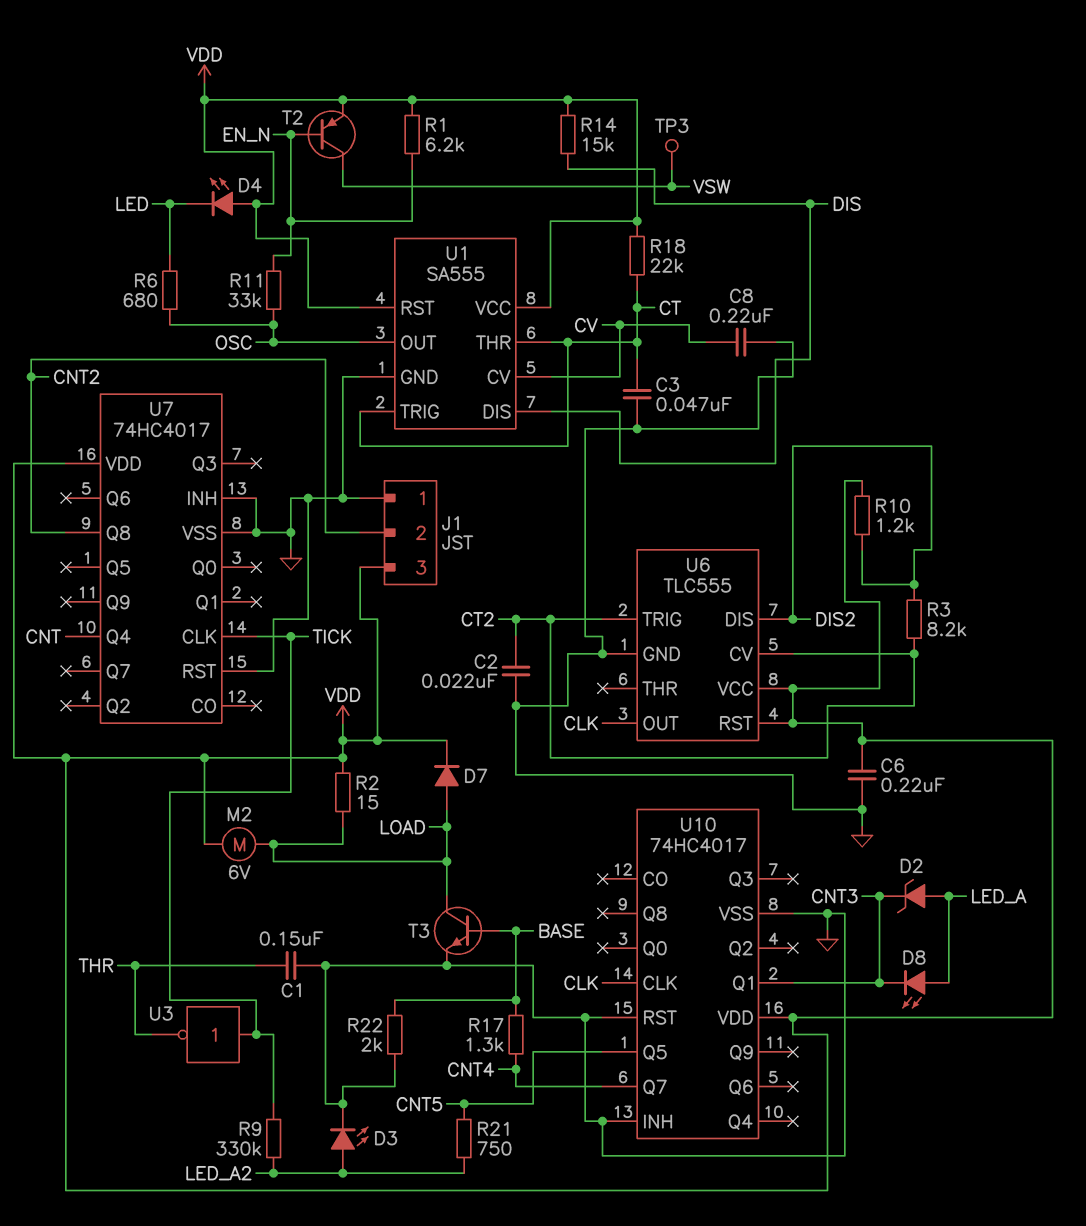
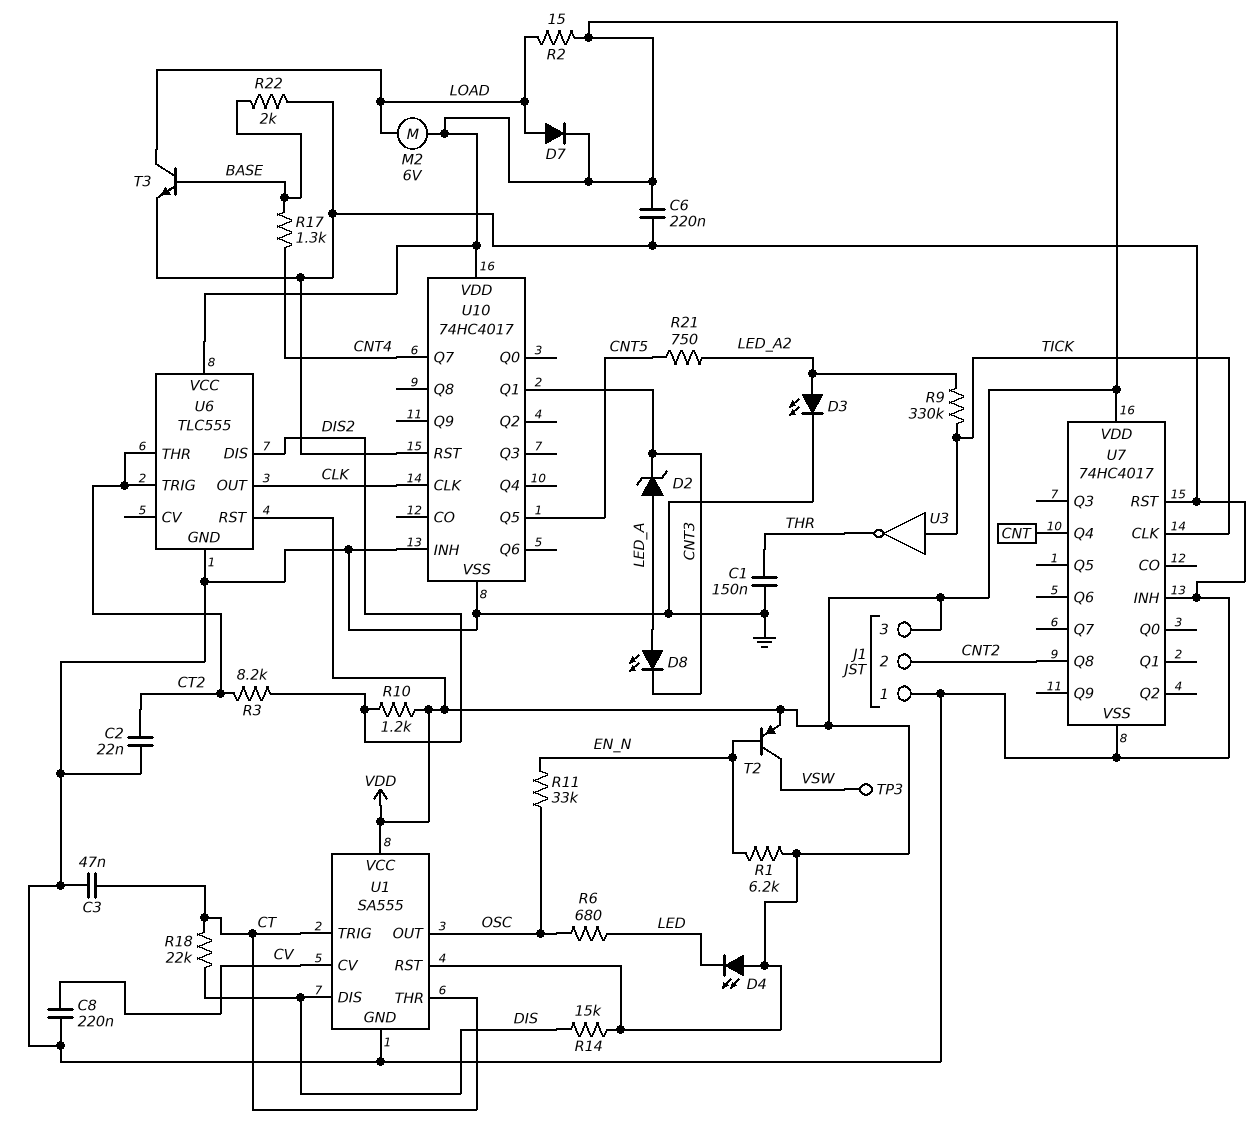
R18: 22k (CT, VDD) -> 22k (CT, DIS)
U6 pin CV: CT2 -> none
U6 pin THR: none -> CT2

